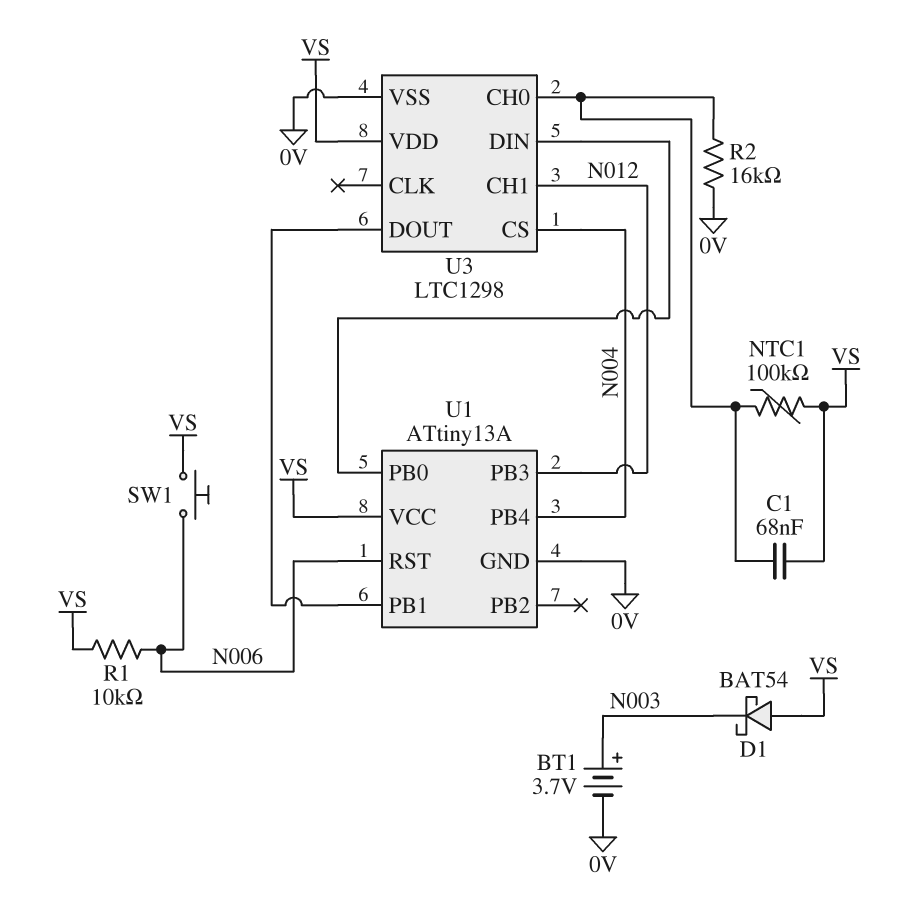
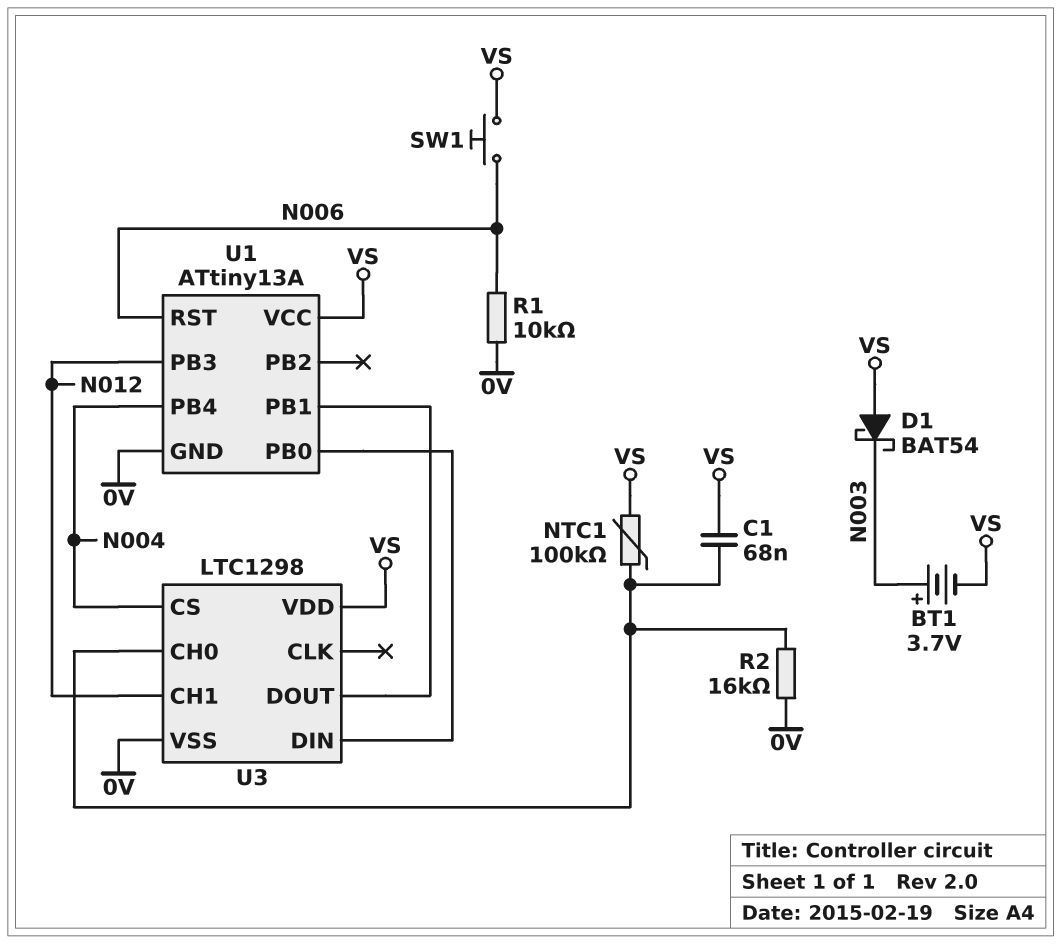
BT1: 3.7V (plus N003, minus 0V) -> 3.7V (plus N003, minus VS)
R1: 10k (N006, VS) -> 10k (0V, N006)

